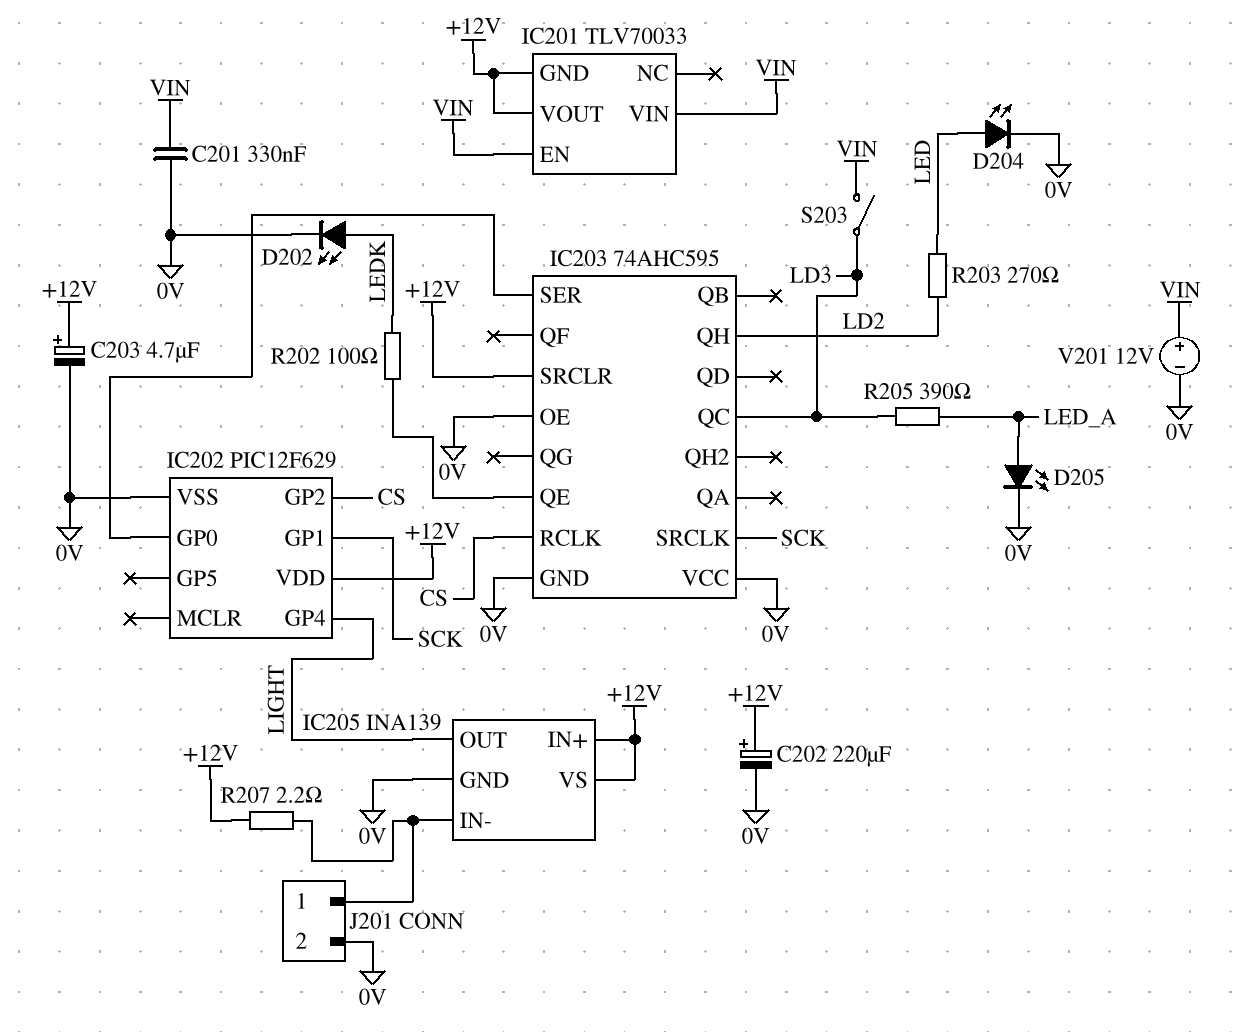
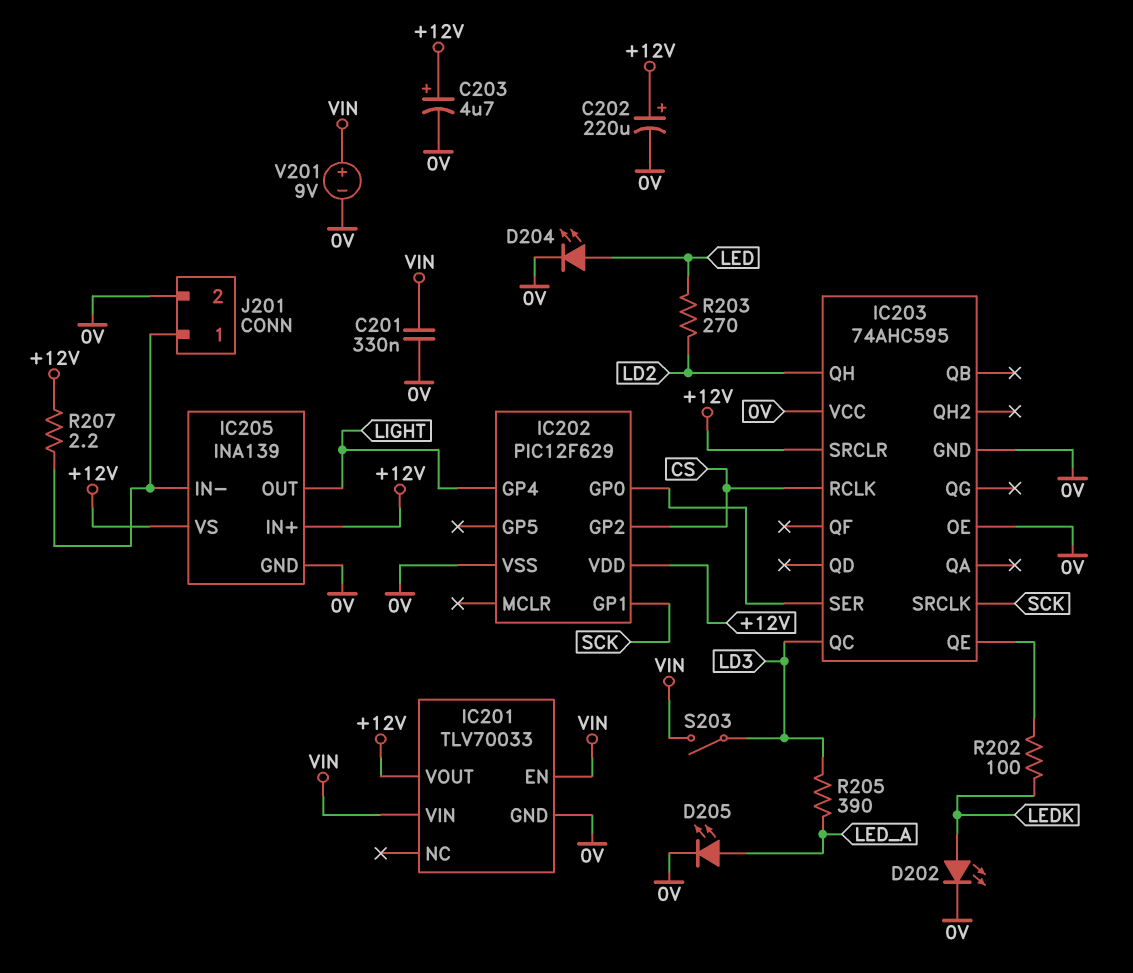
IC201 pin GND: +12V -> 0V
V201: 12V (plus VIN, minus 0V) -> 9V (plus VIN, minus 0V)

